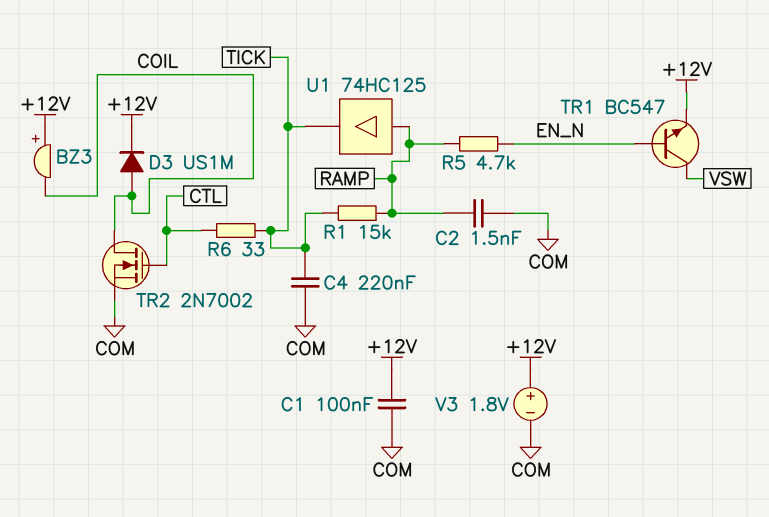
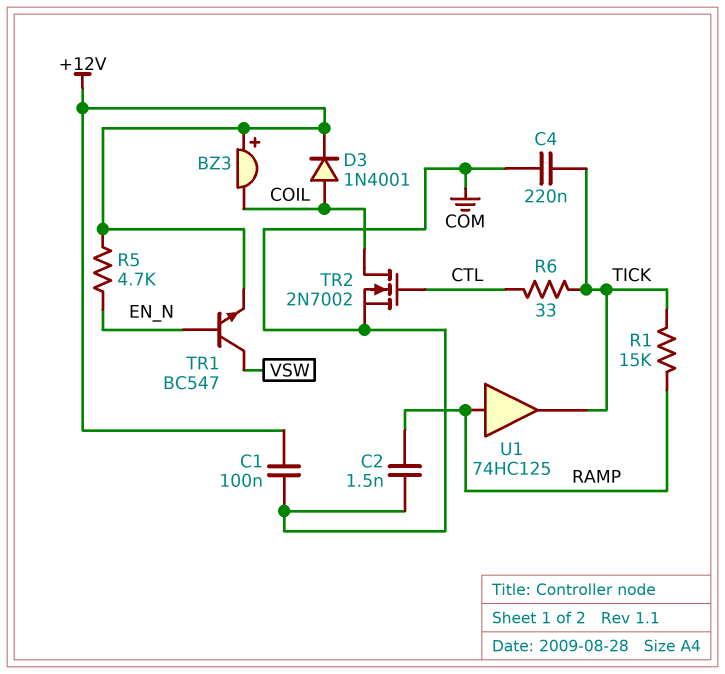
D3: diode US1M (A COIL, K +12V) -> diode 1N4001 (A COIL, K +12V)
R5: 4.7k (EN_N, RAMP) -> 4.7k (+12V, EN_N)
V3: 1.8V (plus +12V, minus COM) -> none

